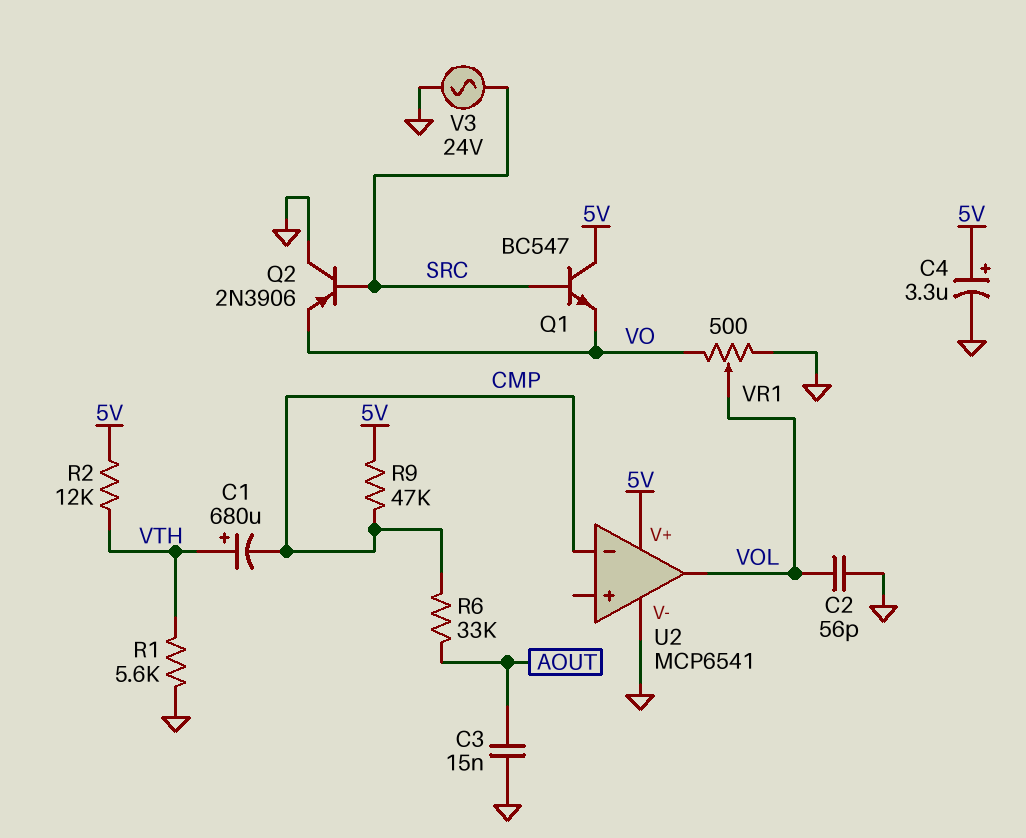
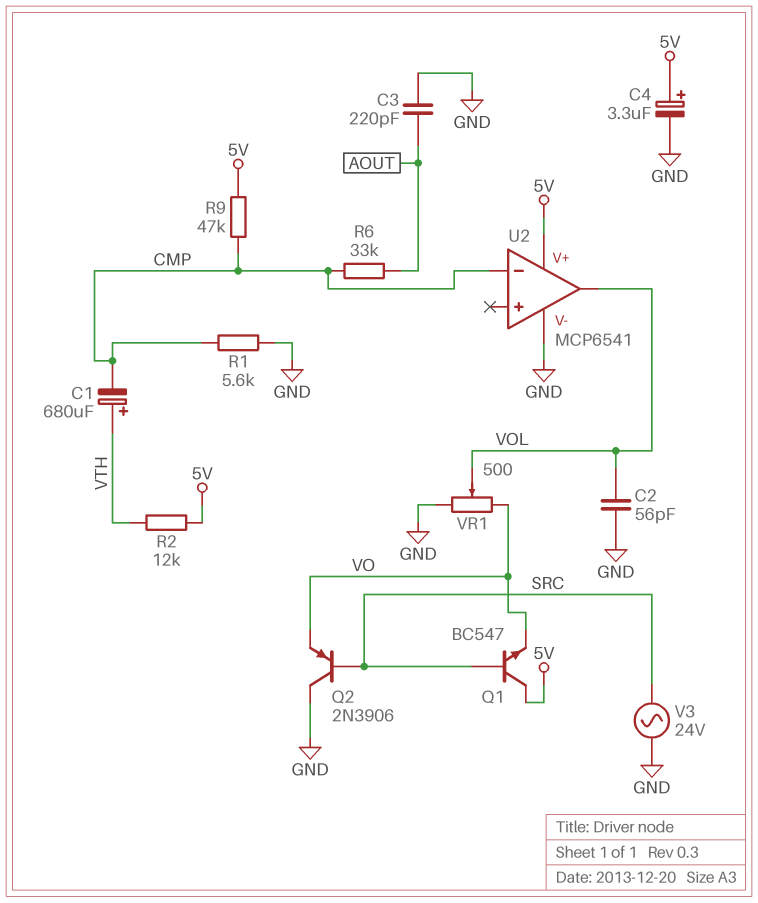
C3: 15nF (AOUT, GND) -> 220pF (AOUT, GND)
R1: 5.6k (GND, VTH) -> 5.6k (CMP, GND)

